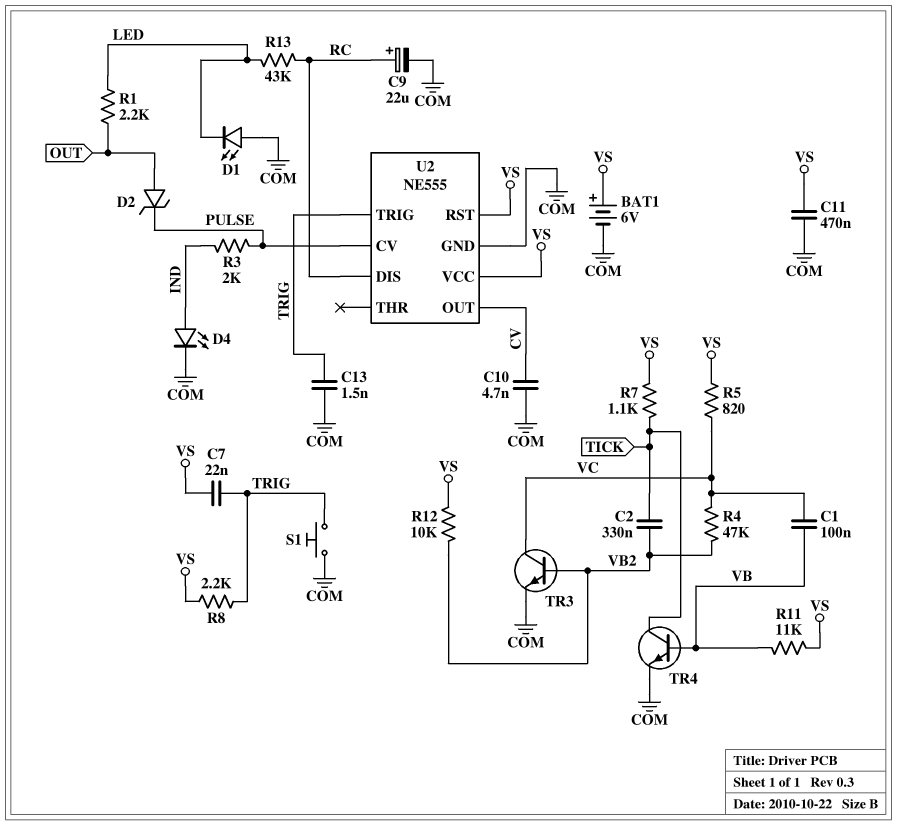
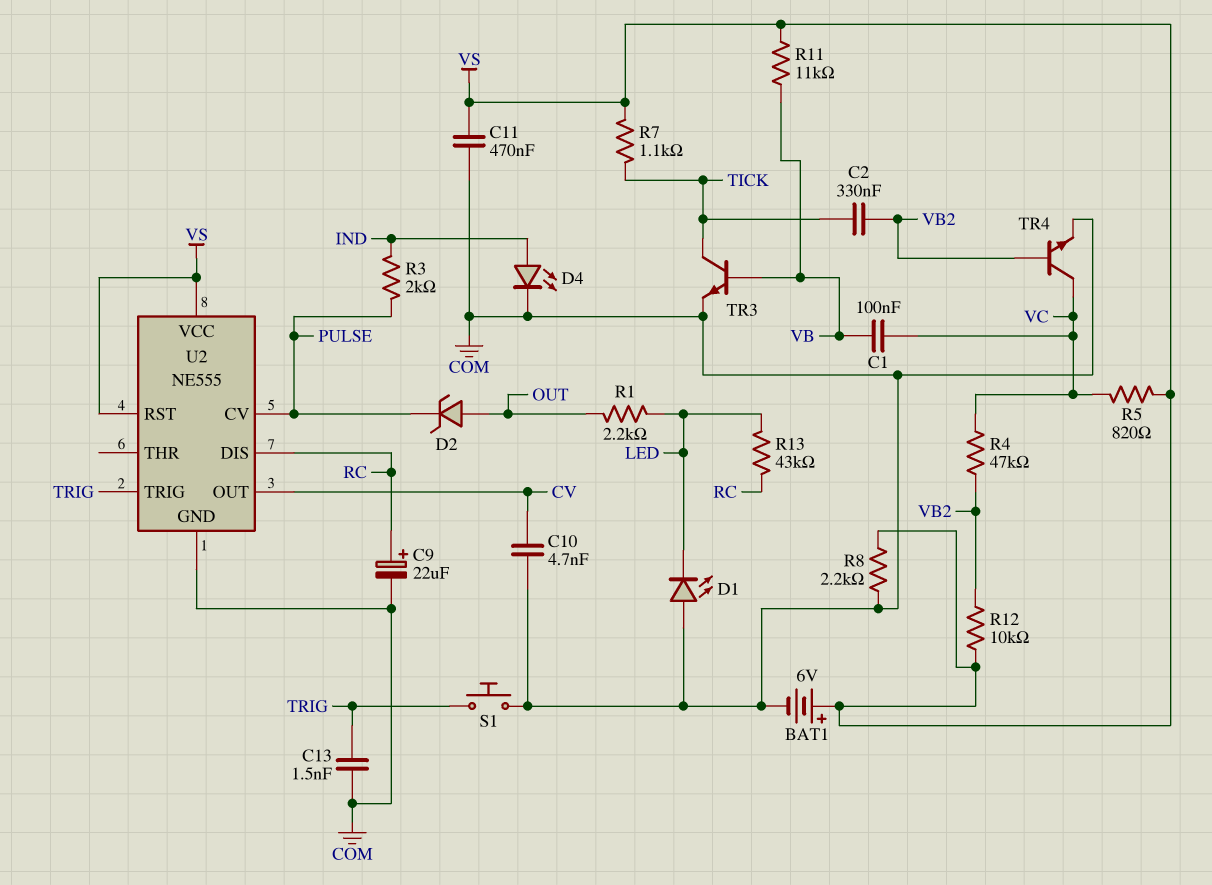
C7: 22nF (TRIG, VS) -> none
R8: 2.2k (TRIG, VS) -> 2.2k (COM, VS)
TR3: NPN (B VB2, C VC, E COM) -> NPN (B VB, C TICK, E COM)
TR4: NPN (B VB, C TICK, E COM) -> NPN (B VB2, C VC, E COM)

